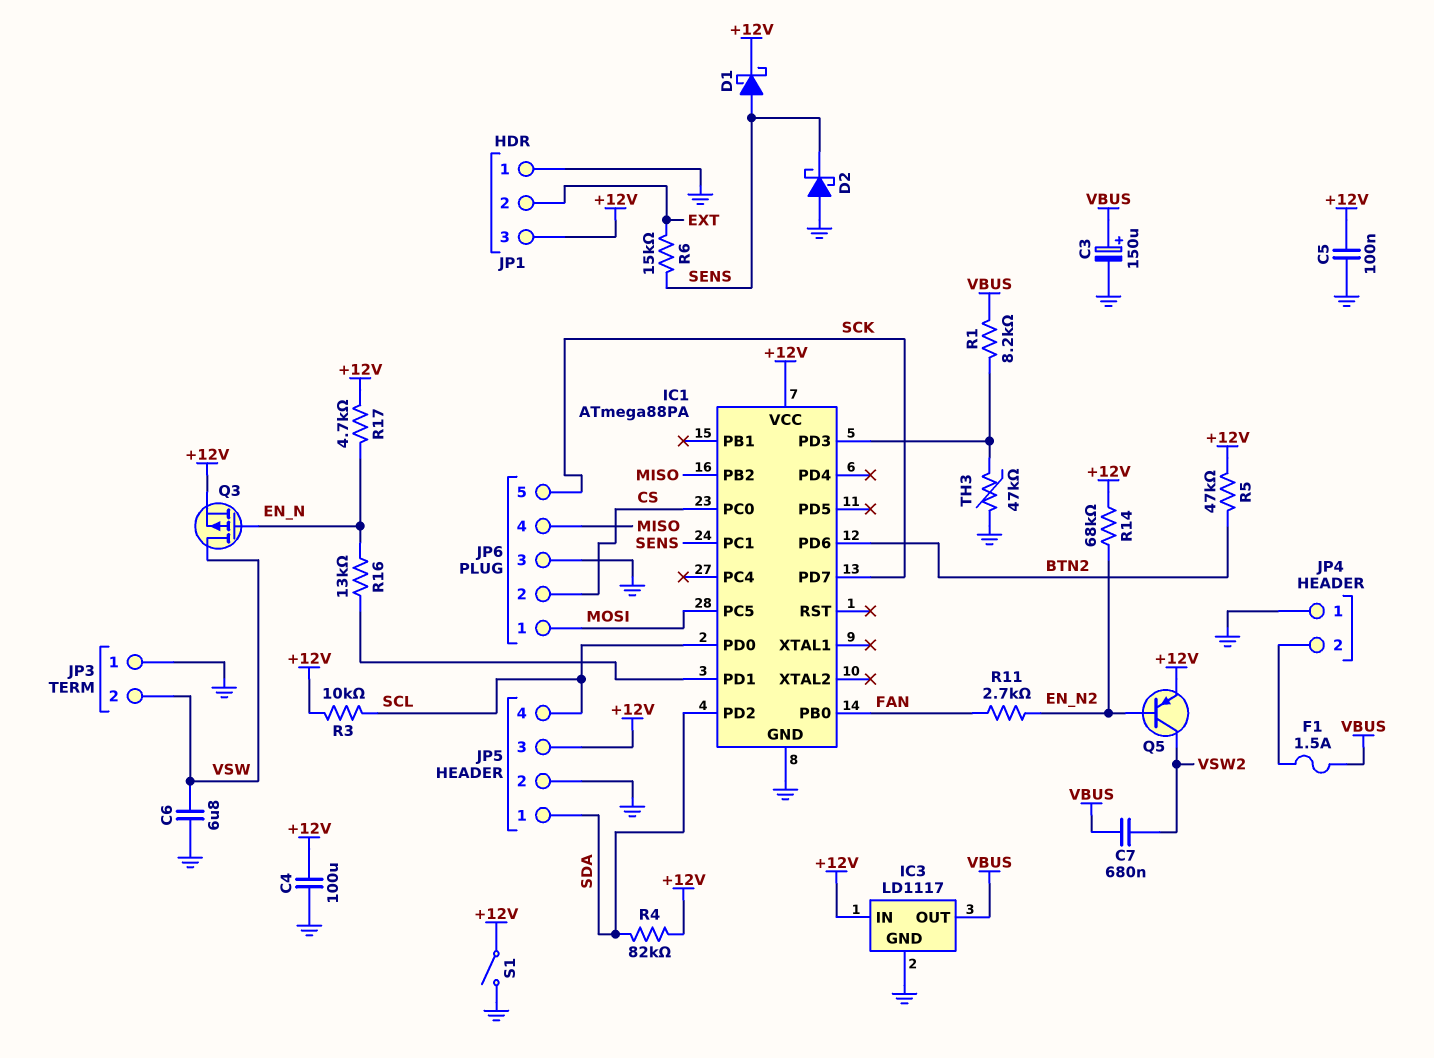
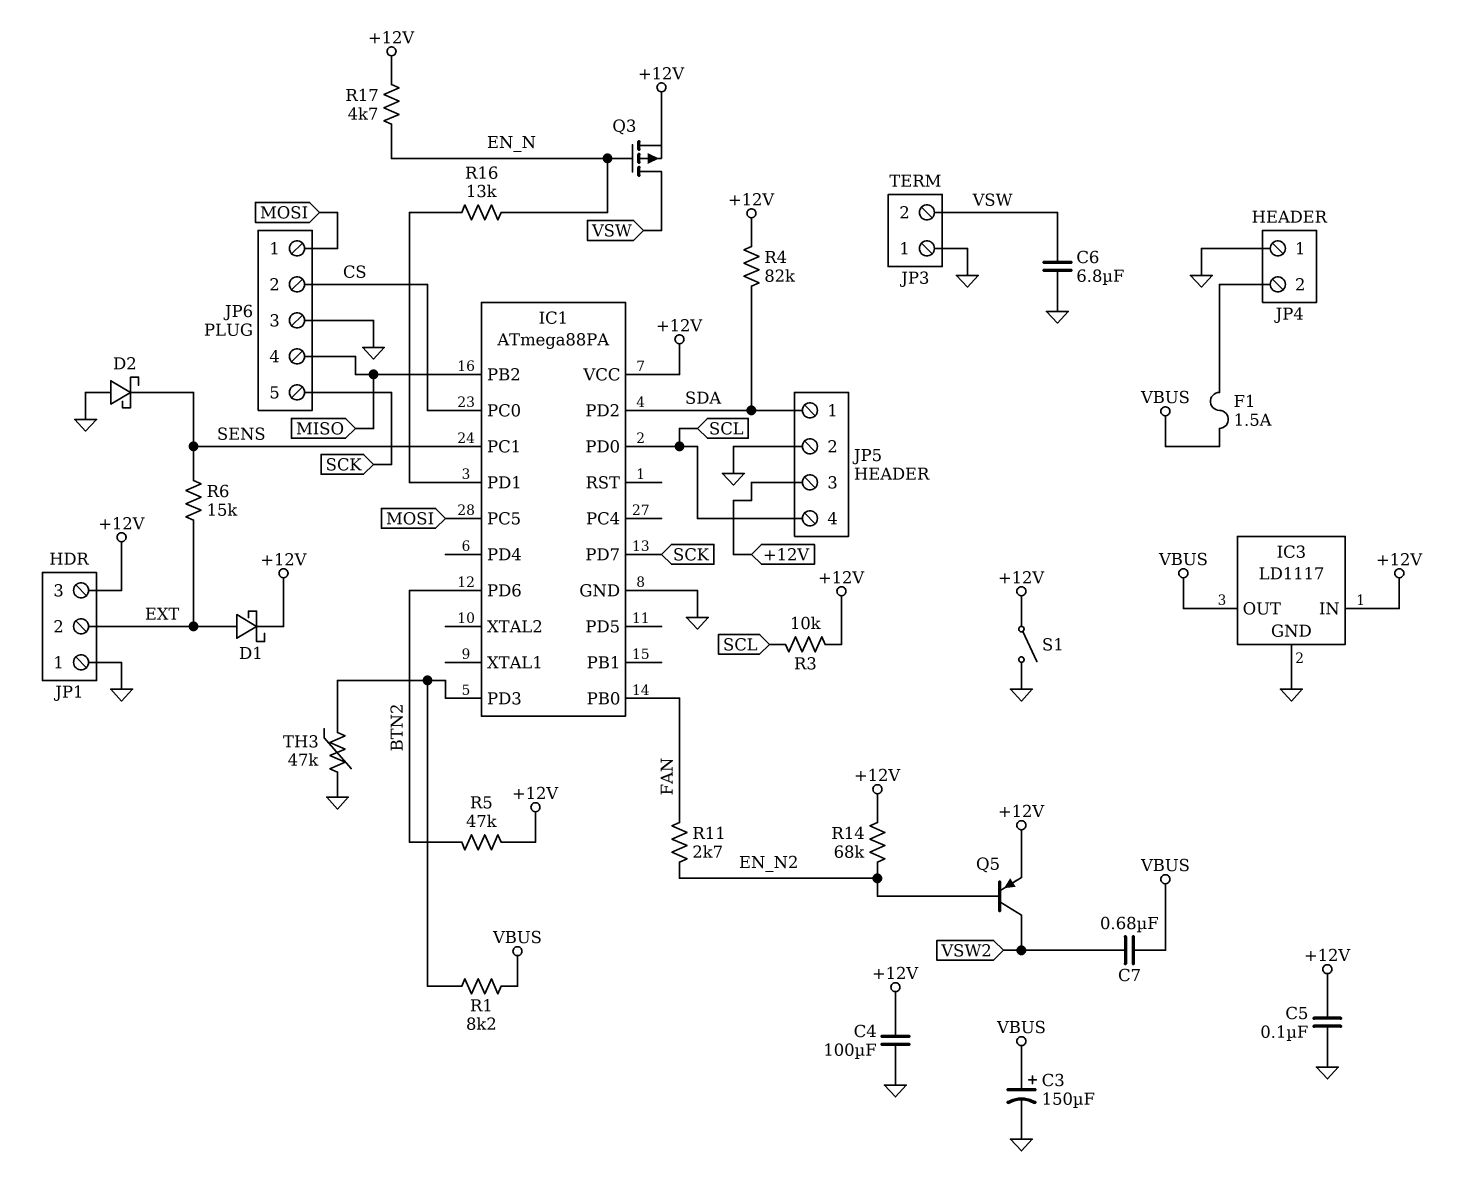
D1: schottky (A SENS, K +12V) -> schottky (A EXT, K +12V)

